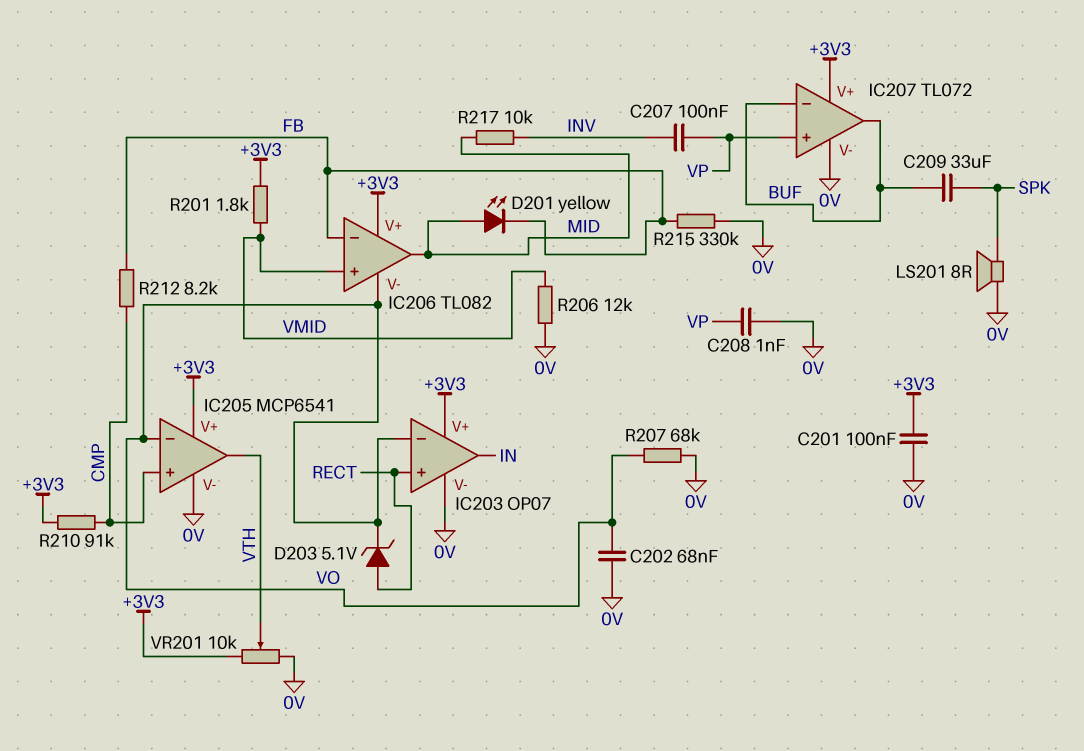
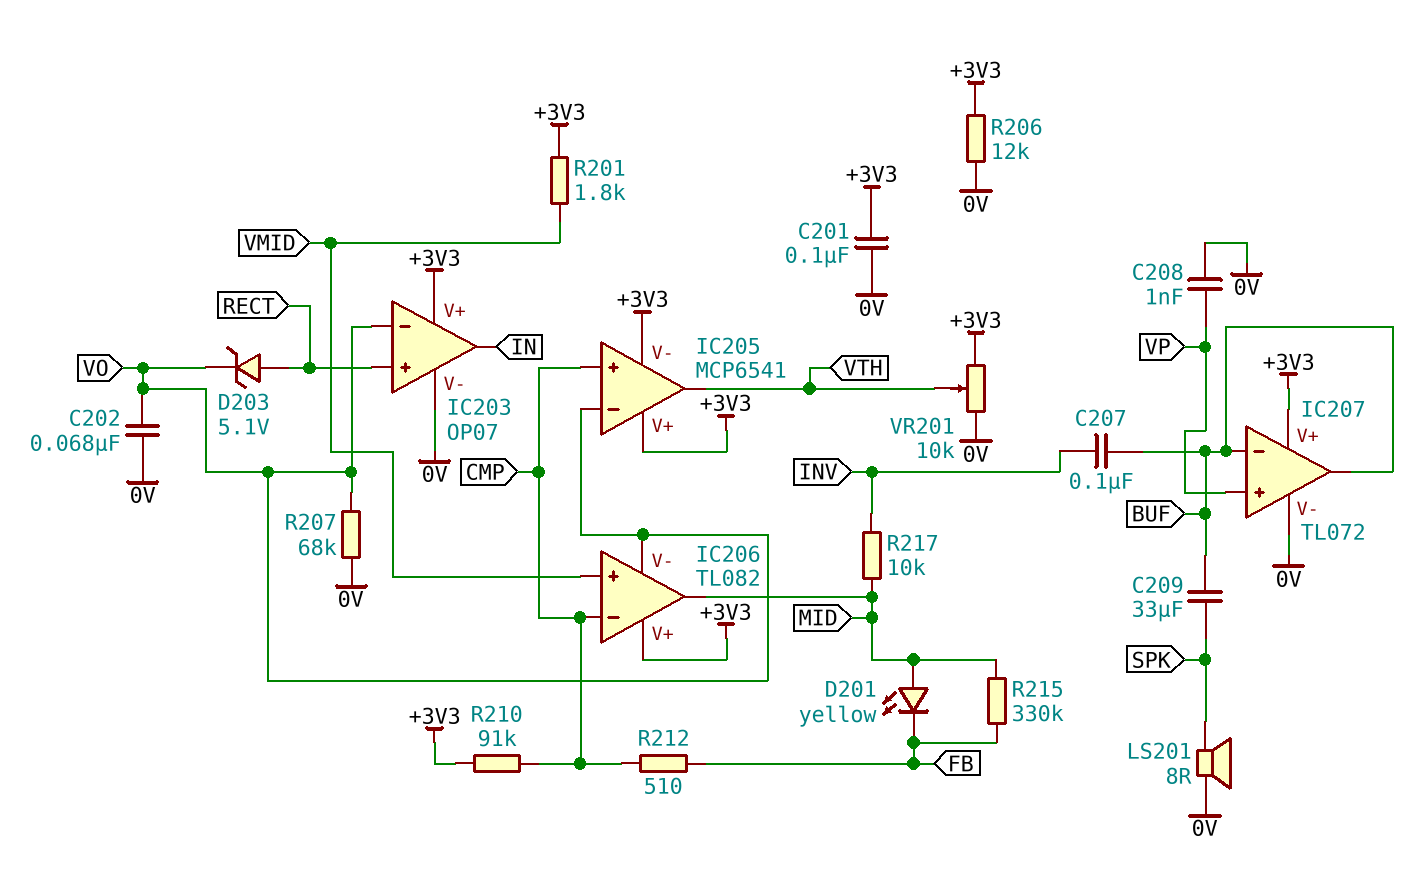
C207: 100nF (INV, VP) -> 100nF (BUF, INV)
IC205 pin V-: 0V -> +3V3
IC206 pin in-: FB -> CMP
R206: 12k (0V, VMID) -> 12k (+3V3, 0V)
R212: 8.2k (CMP, FB) -> 510 (CMP, FB)
R215: 330k (0V, FB) -> 330k (FB, MID)

